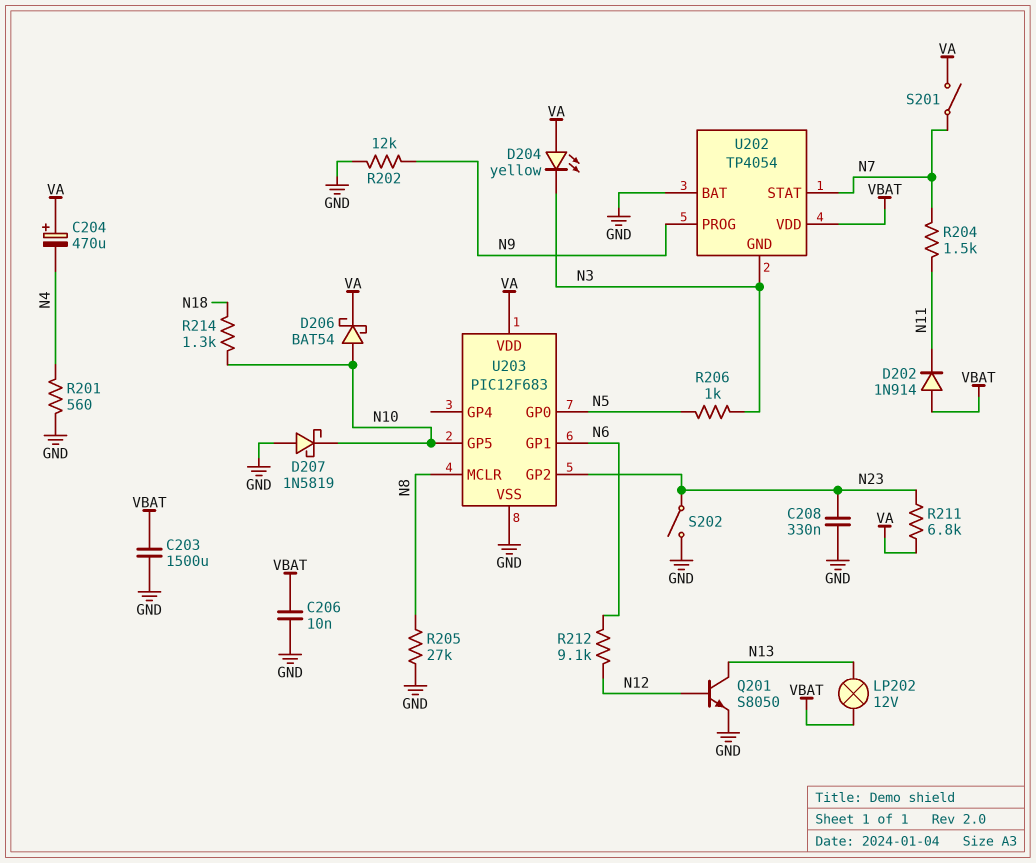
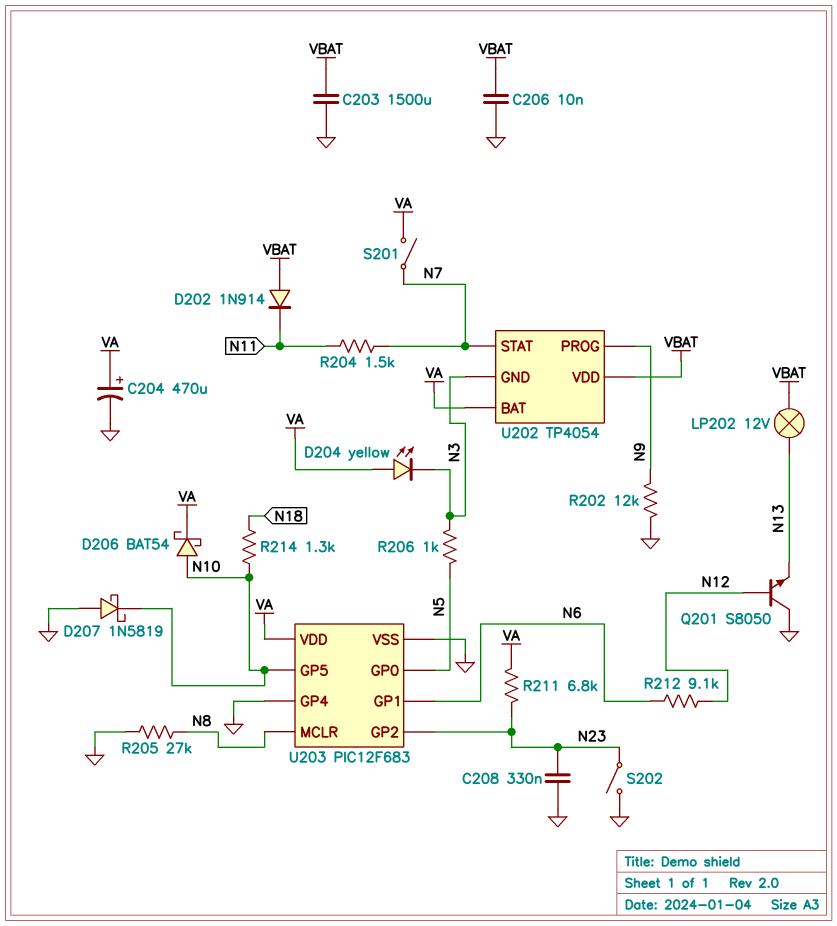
C204: 470uF (plus VA, minus N4) -> 470uF (plus VA, minus GND)
Q201: NPN S8050 (B N12, C N13, E GND) -> NPN S8050 (B N12, C GND, E N13)
R201: 560 (GND, N4) -> none
U202 pin BAT: GND -> VA
U203 pin GP4: none -> GND

